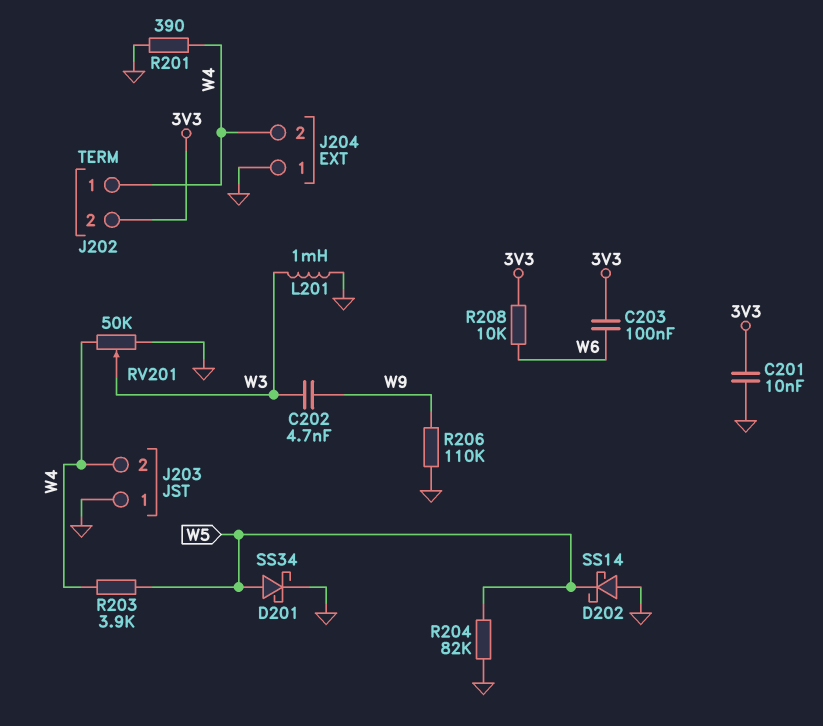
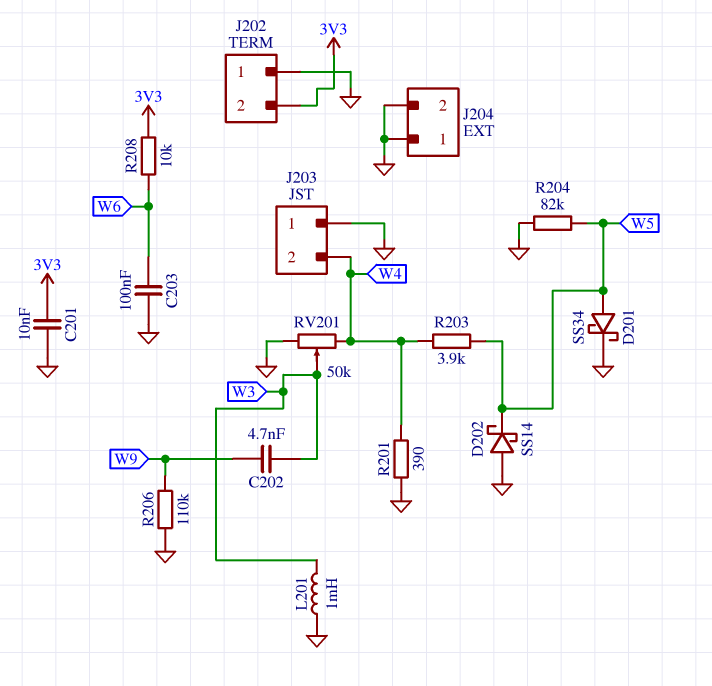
C203: 100nF (3V3, W6) -> 100nF (GND, W6)
J202 pin 1: W4 -> GND
J204 pin 2: W4 -> GND

